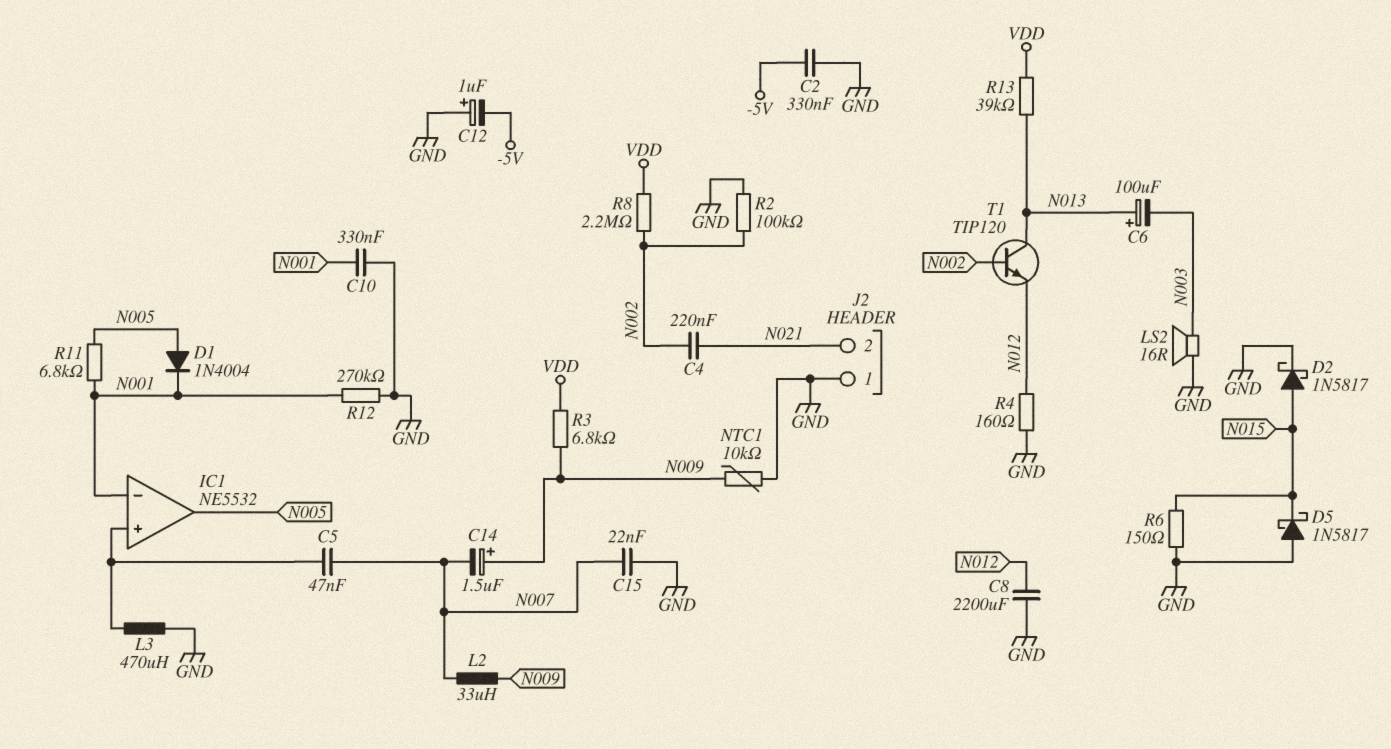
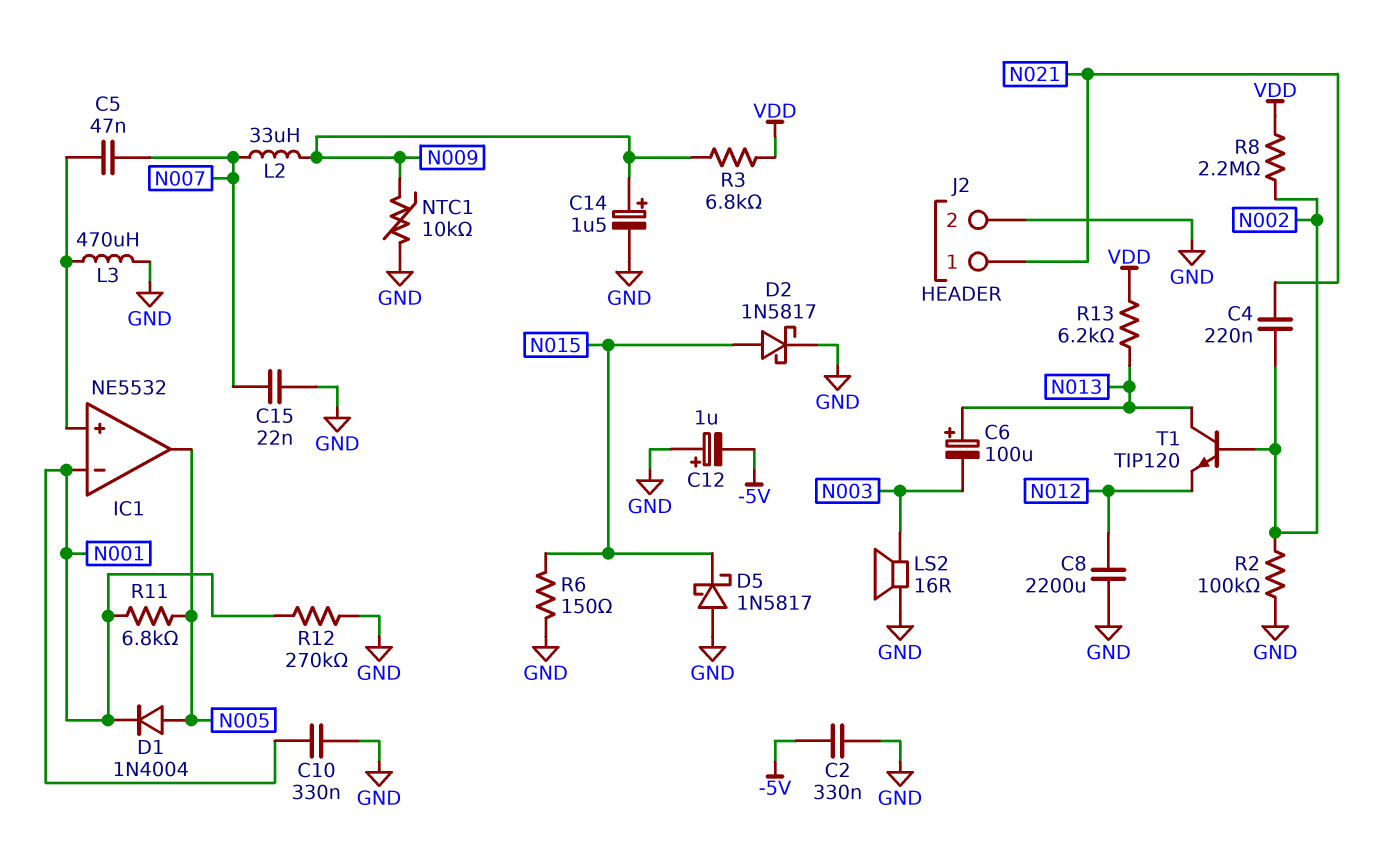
C14: 1.5uF (plus N009, minus N007) -> 1.5uF (plus N009, minus GND)
J2 pin 1: GND -> N021
J2 pin 2: N021 -> GND
R4: 160 (GND, N012) -> none
R13: 39k (N013, VDD) -> 6.2k (N013, VDD)

